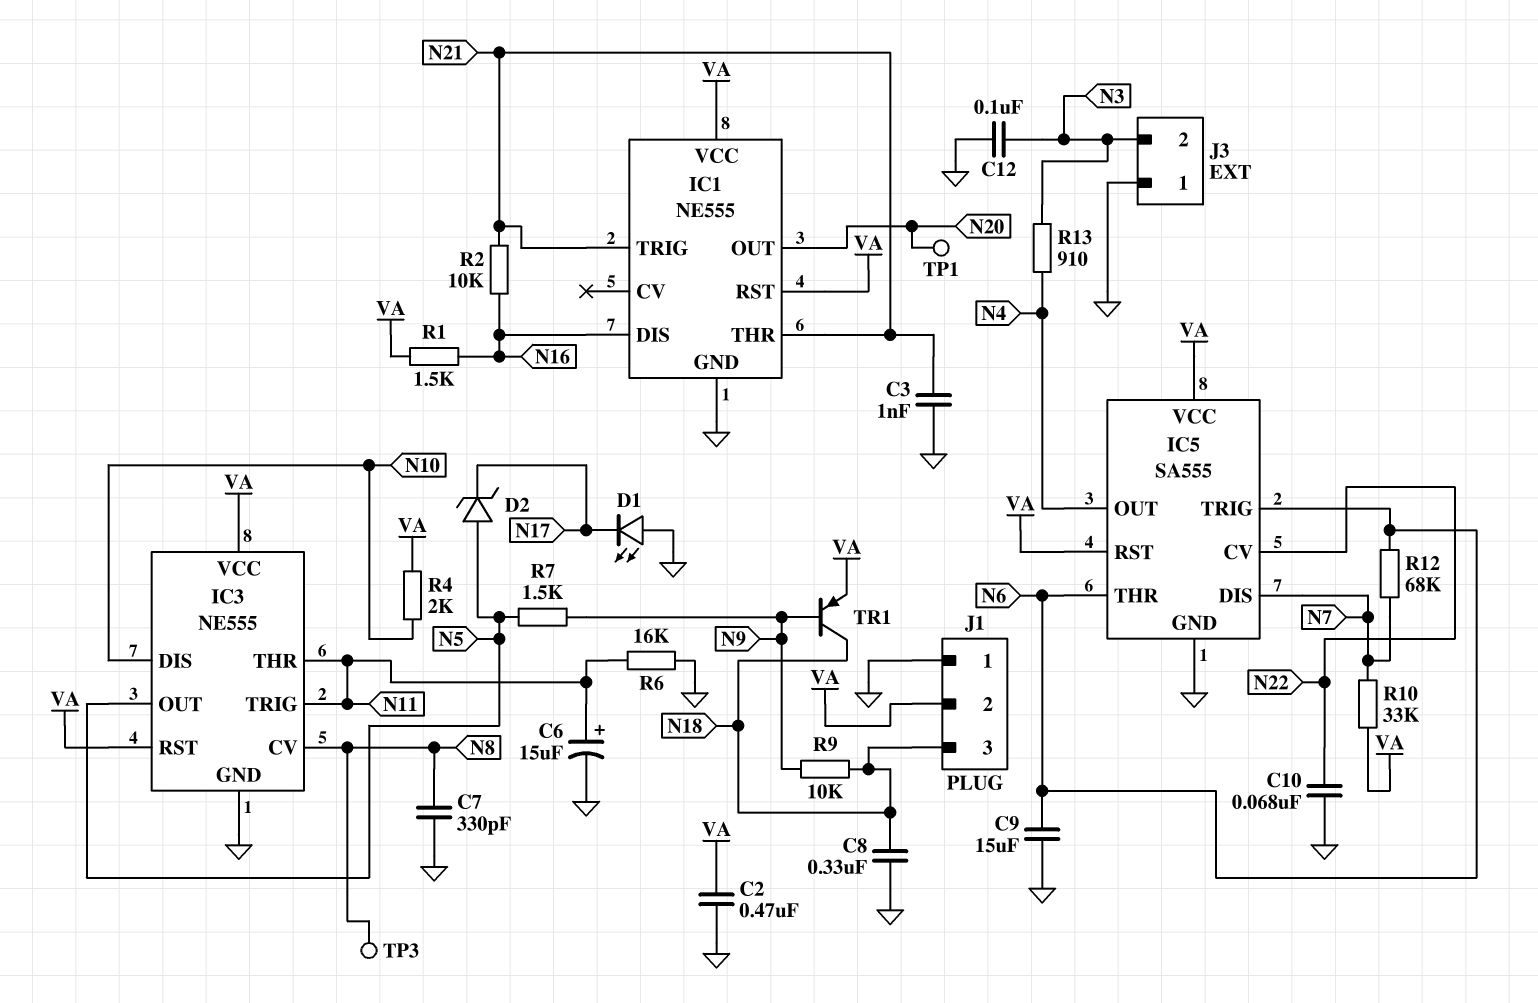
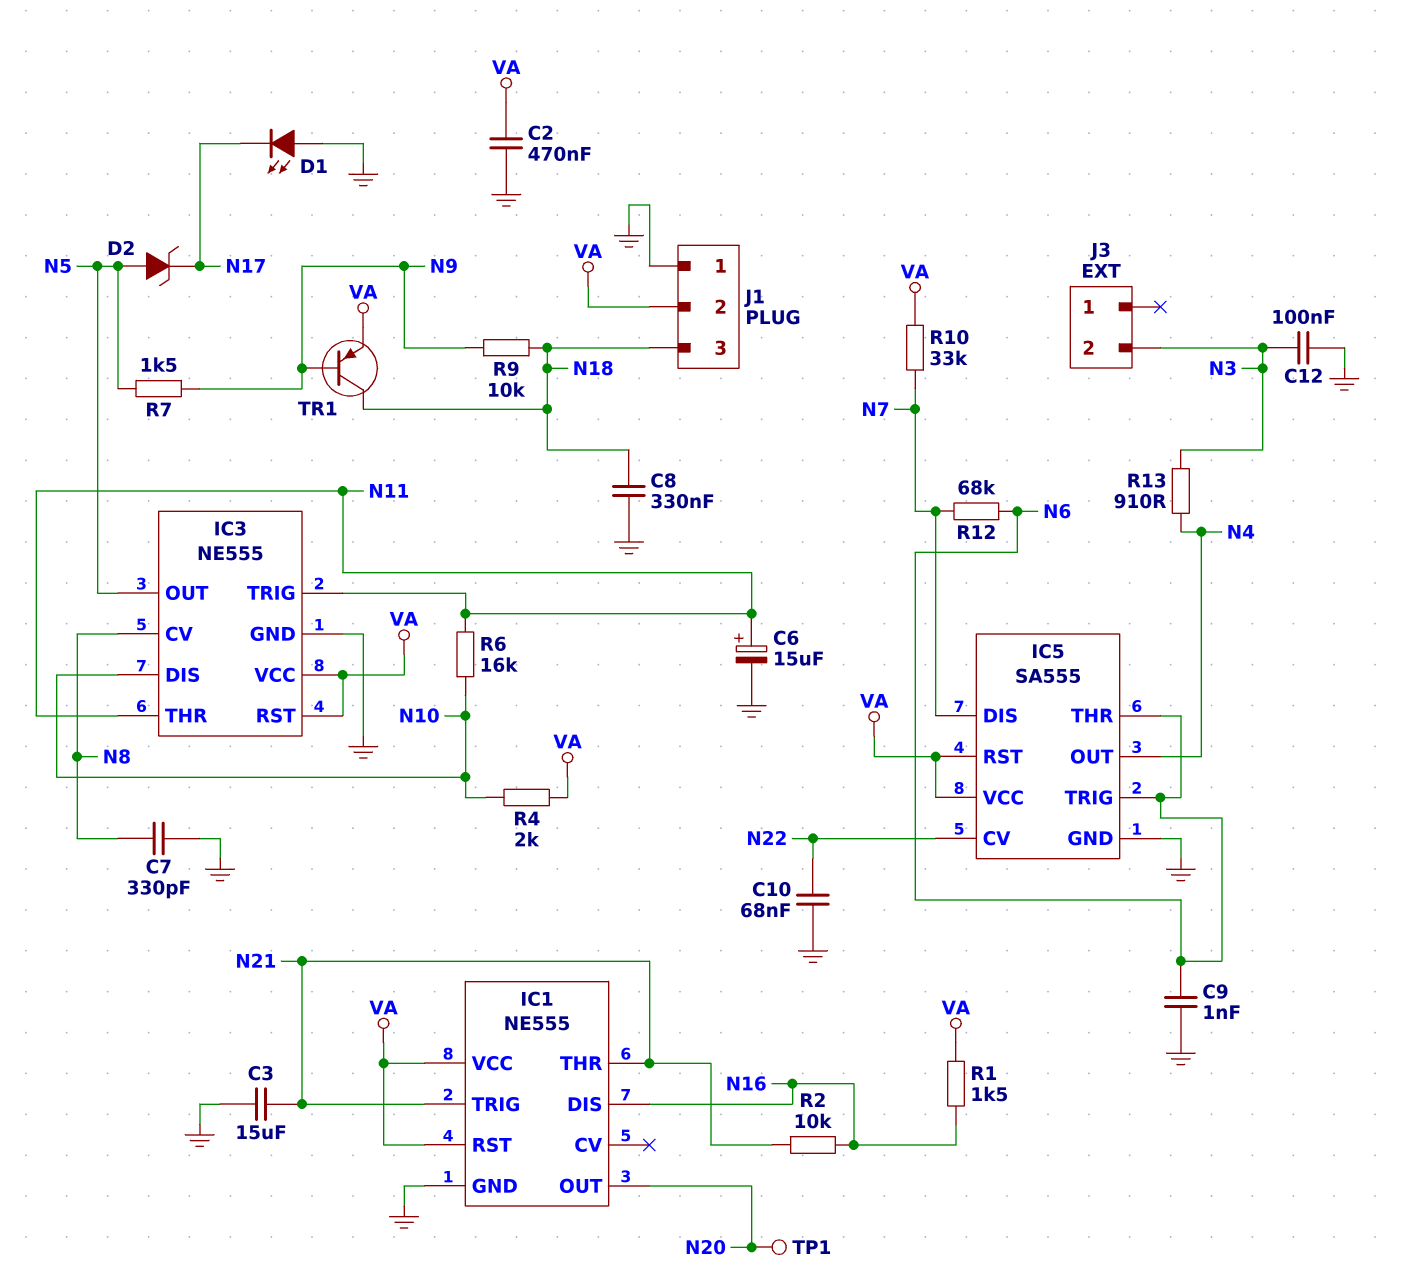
C3: 1nF (GND, N21) -> 15uF (GND, N21)
C9: 15uF (GND, N6) -> 1nF (GND, N6)
J3 pin 1: GND -> none
R6: 16k (GND, N11) -> 16k (N10, N11)
TP3: test point (N8) -> none

